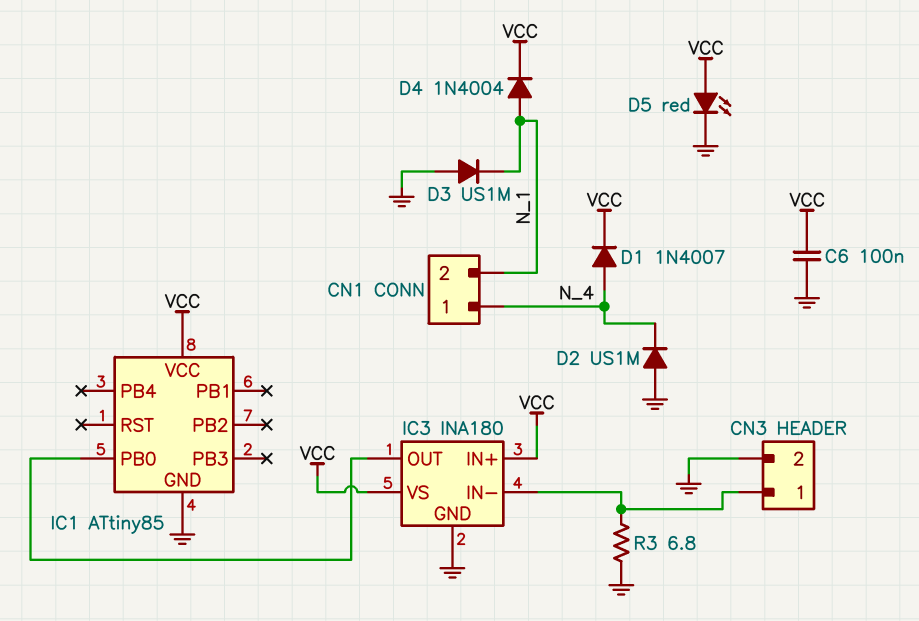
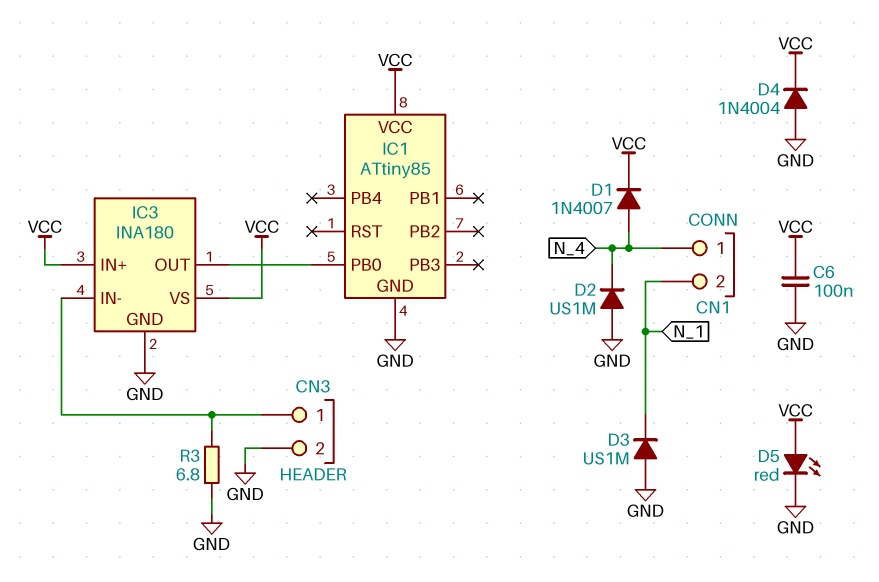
D4: diode 1N4004 (A N_1, K VCC) -> diode 1N4004 (A GND, K VCC)

